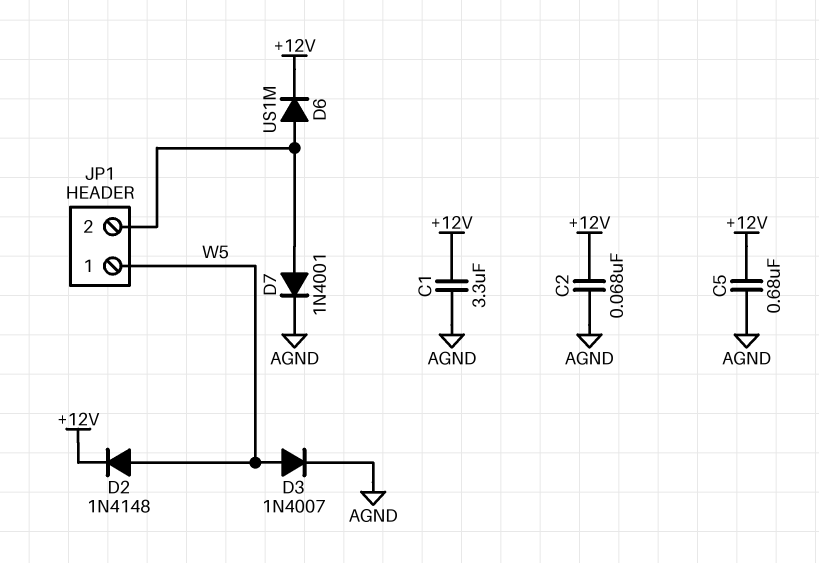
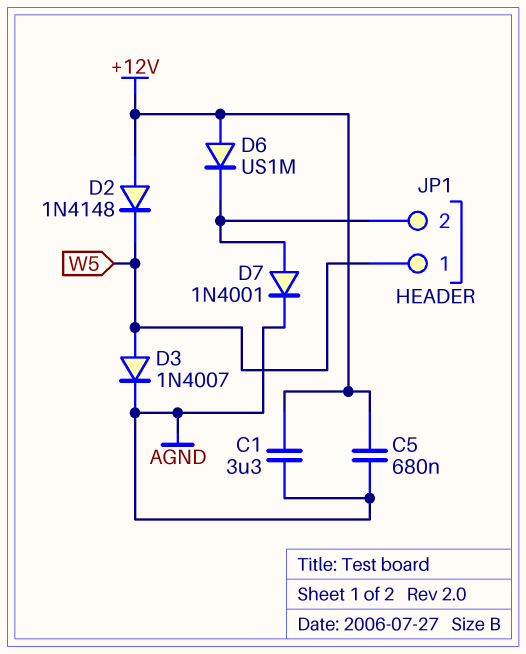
C2: 68nF (+12V, AGND) -> none
D2: diode 1N4148 (A W5, K +12V) -> diode 1N4148 (A +12V, K W5)
D6: diode US1M (A JP1/2, K +12V) -> diode US1M (A +12V, K JP1/2)

